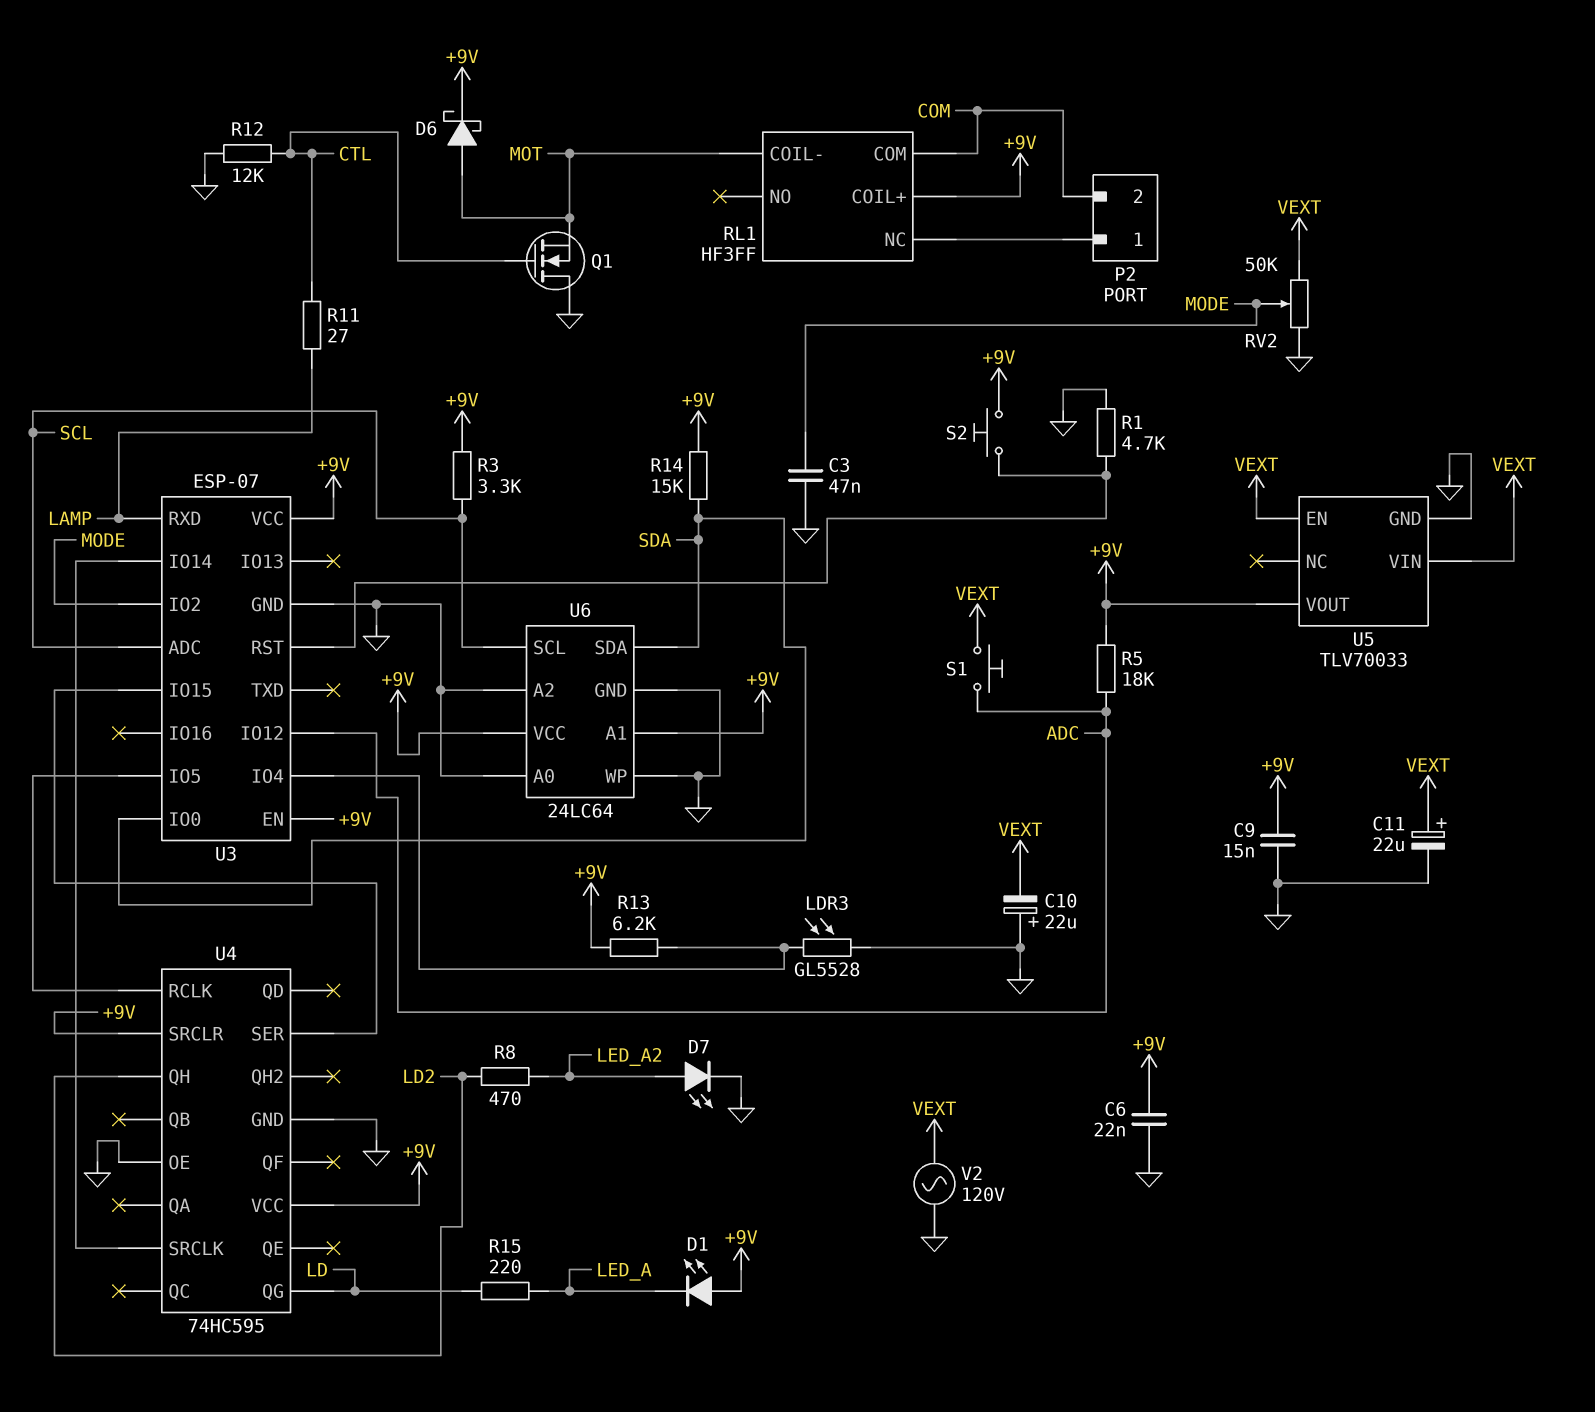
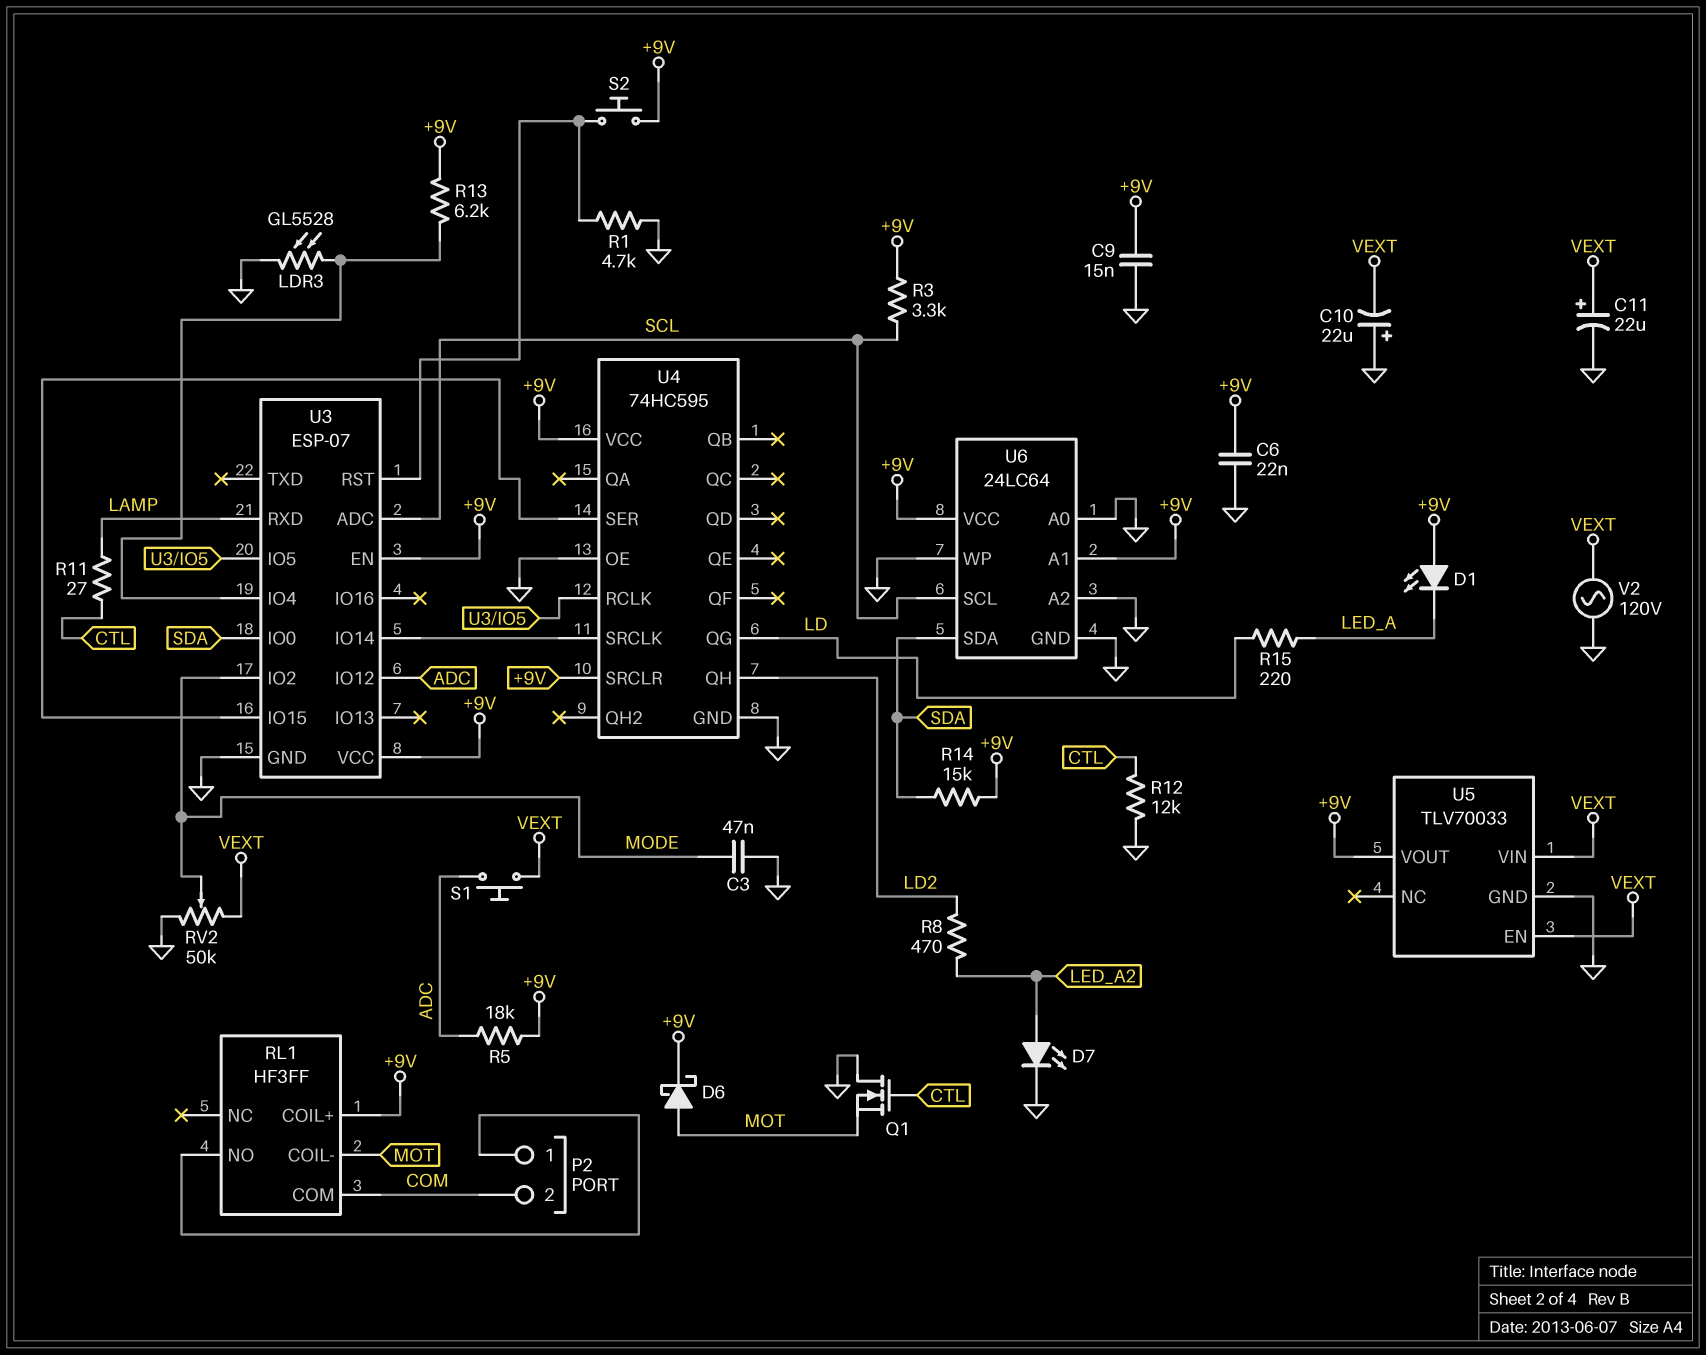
RL1 pin NC: P2/1 -> none
RL1 pin NO: none -> P2/1

